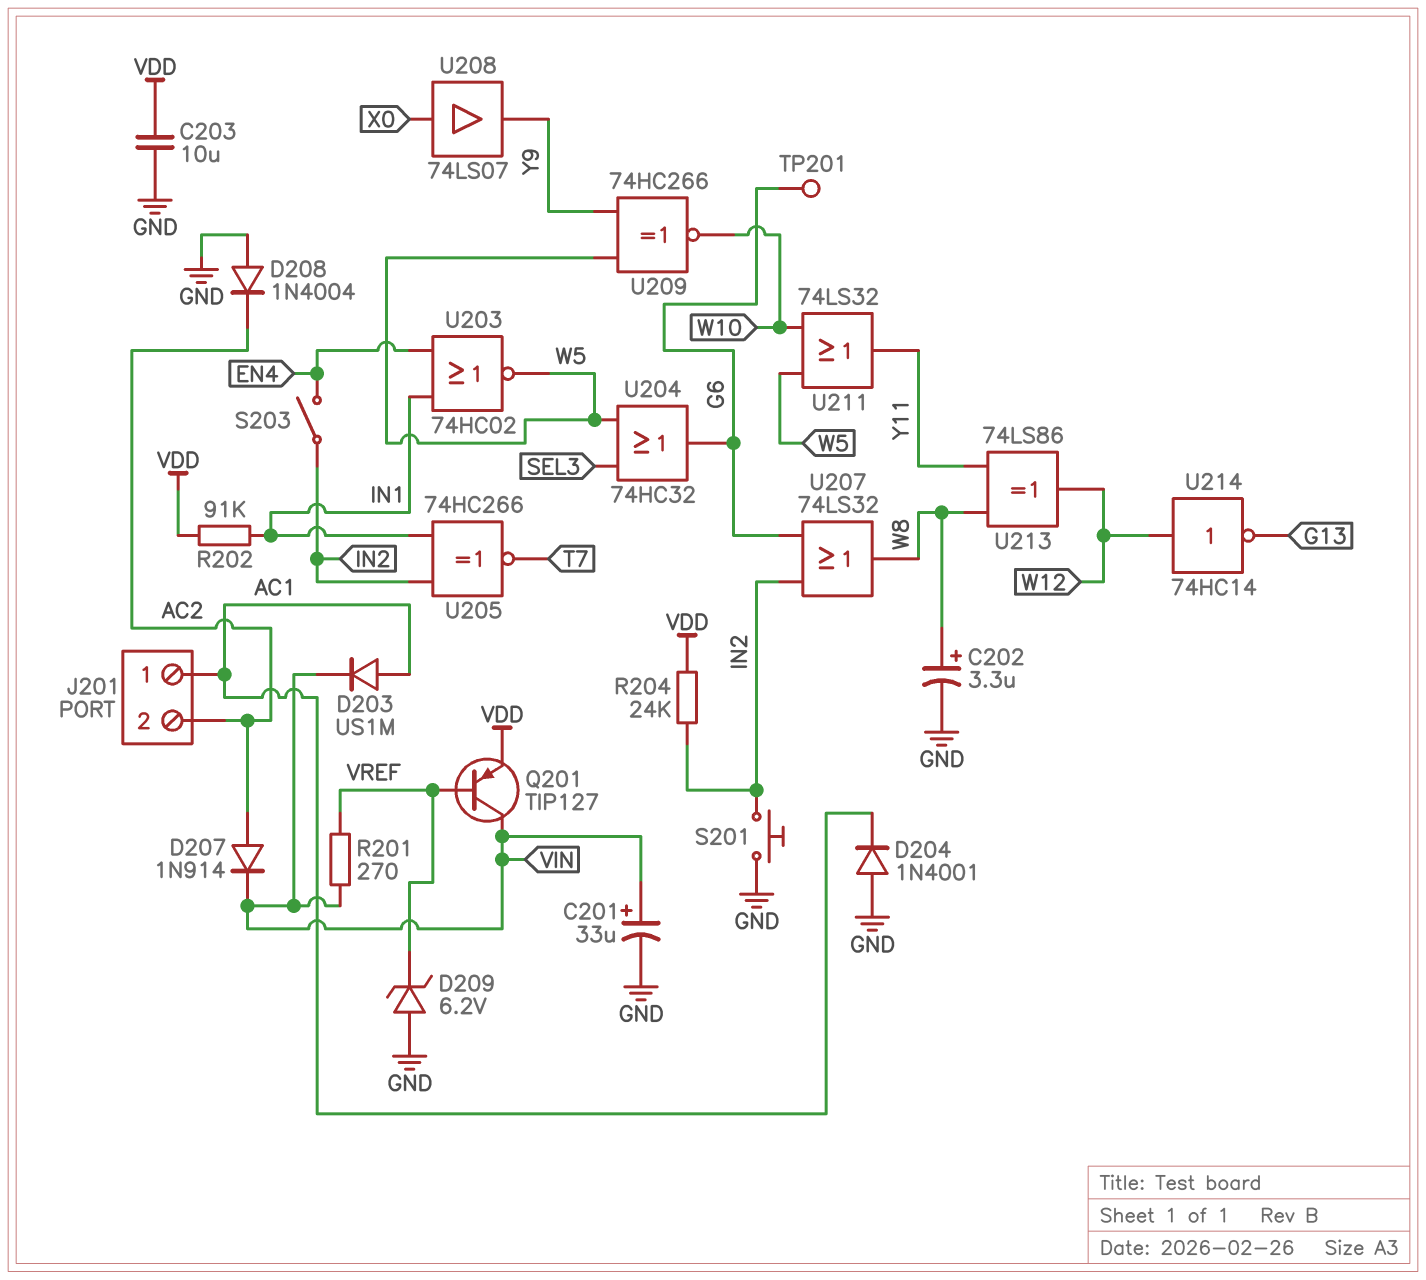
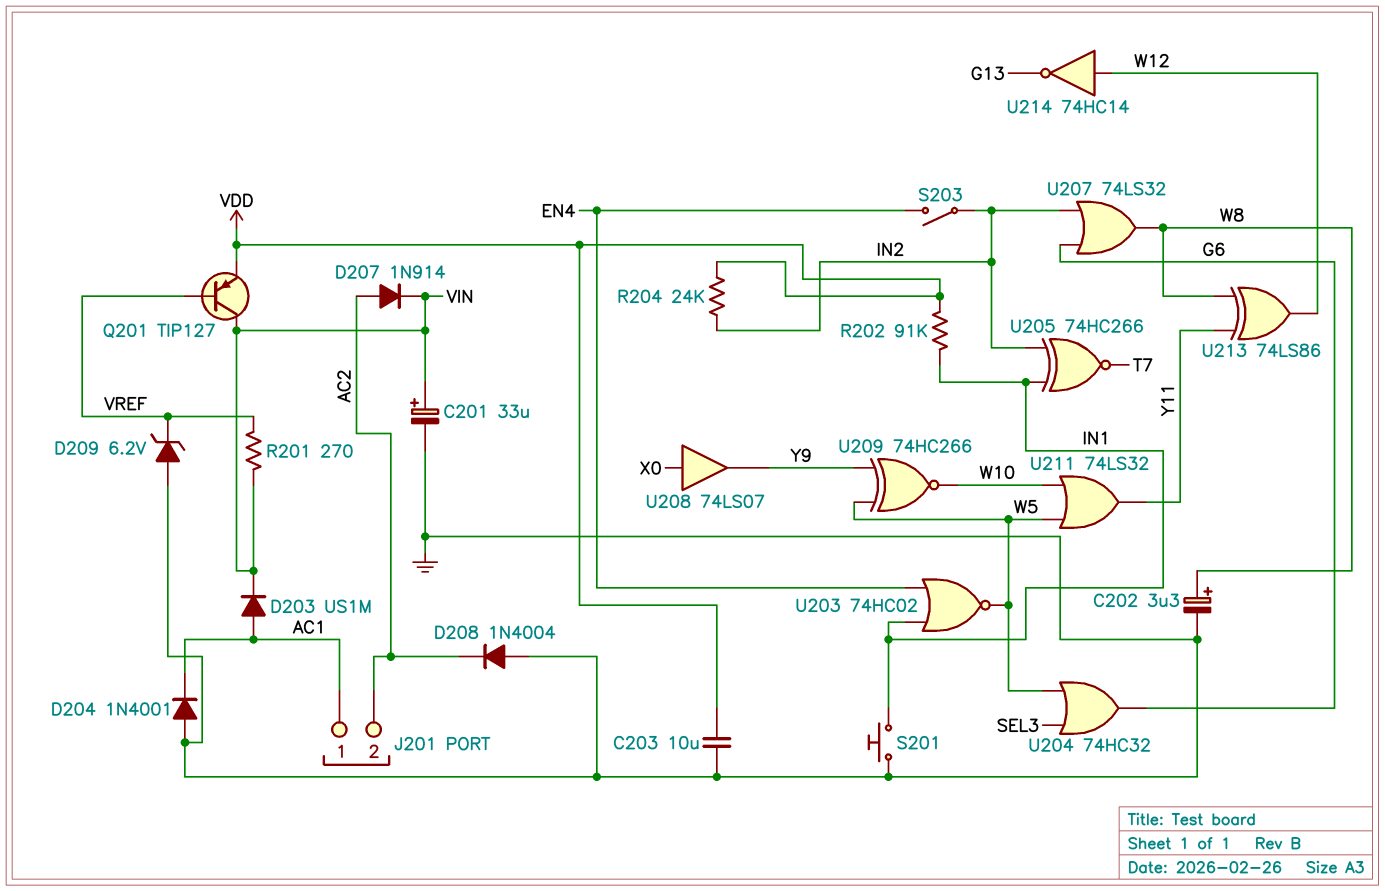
S201: button (GND, IN2) -> button (GND, IN1)
TP201: test point (G6) -> none

